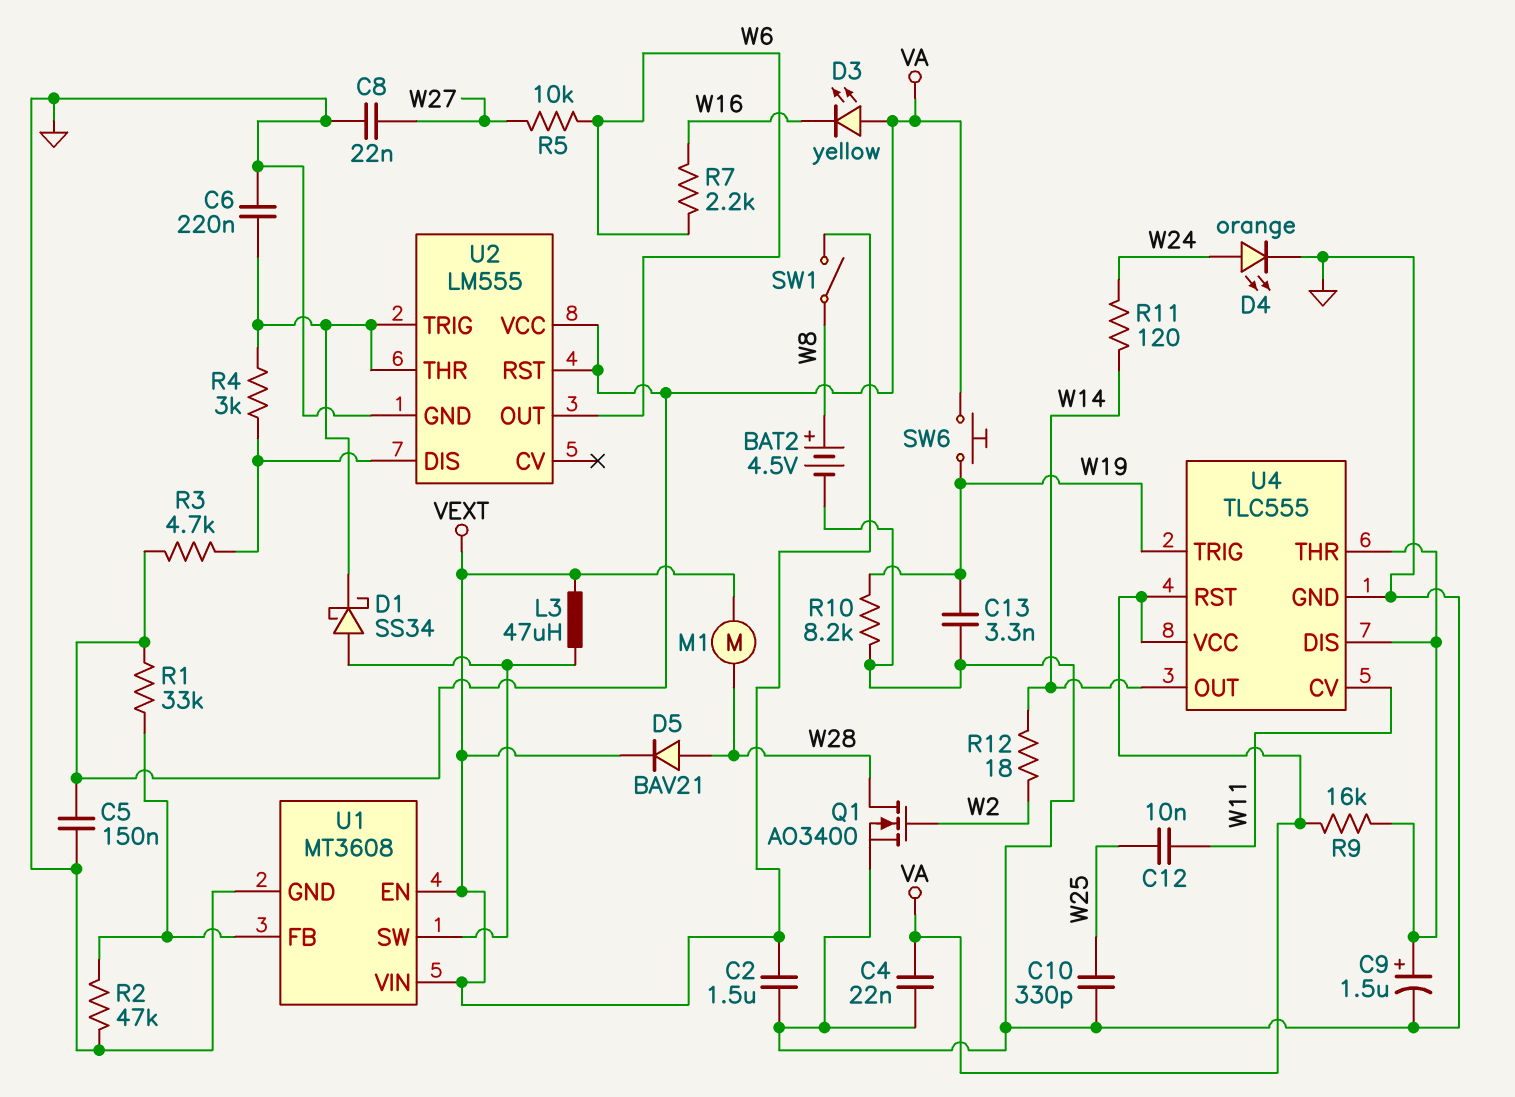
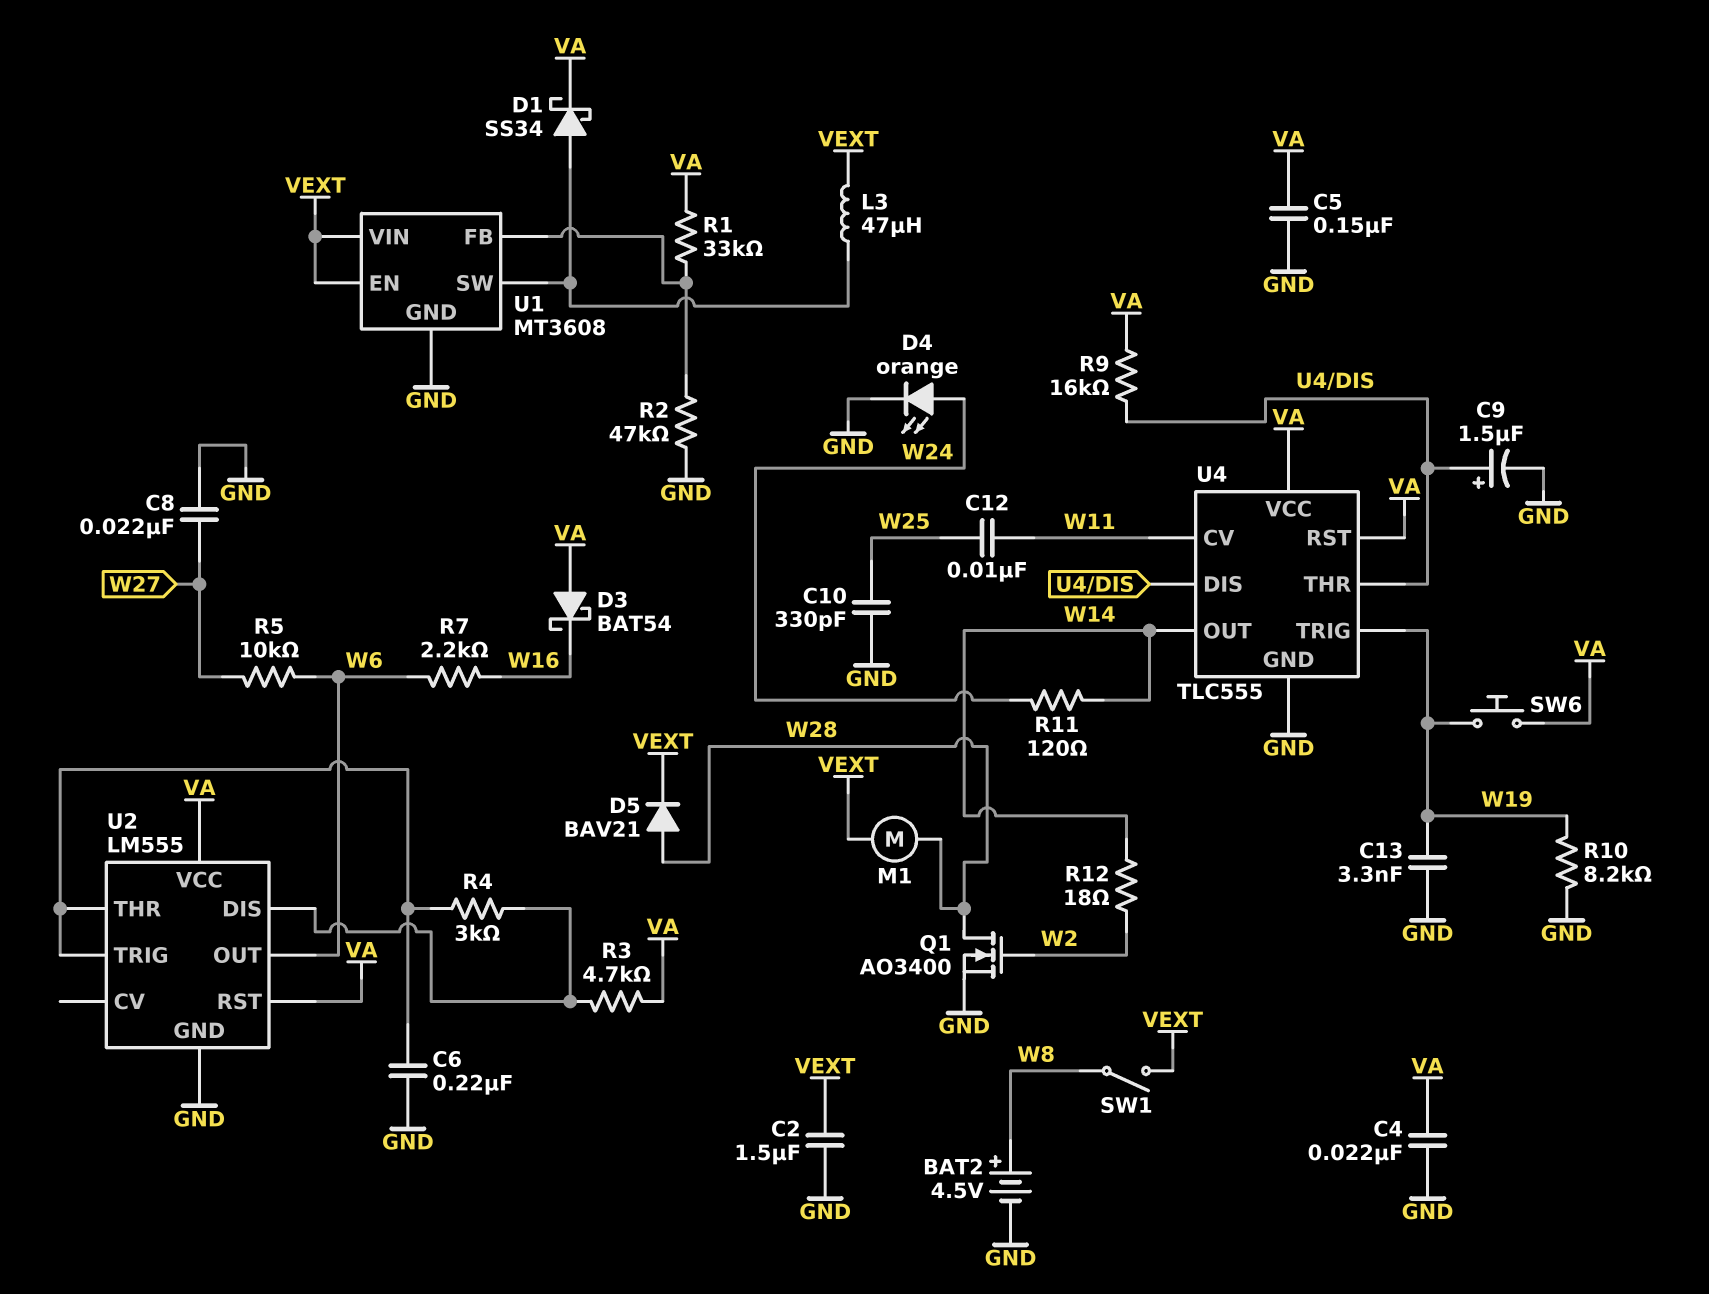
D1: schottky SS34 (A U1/SW, K U2/THR) -> schottky SS34 (A U1/SW, K VA)
D3: LED yellow (A VA, K W16) -> schottky BAT54 (A VA, K W16)

